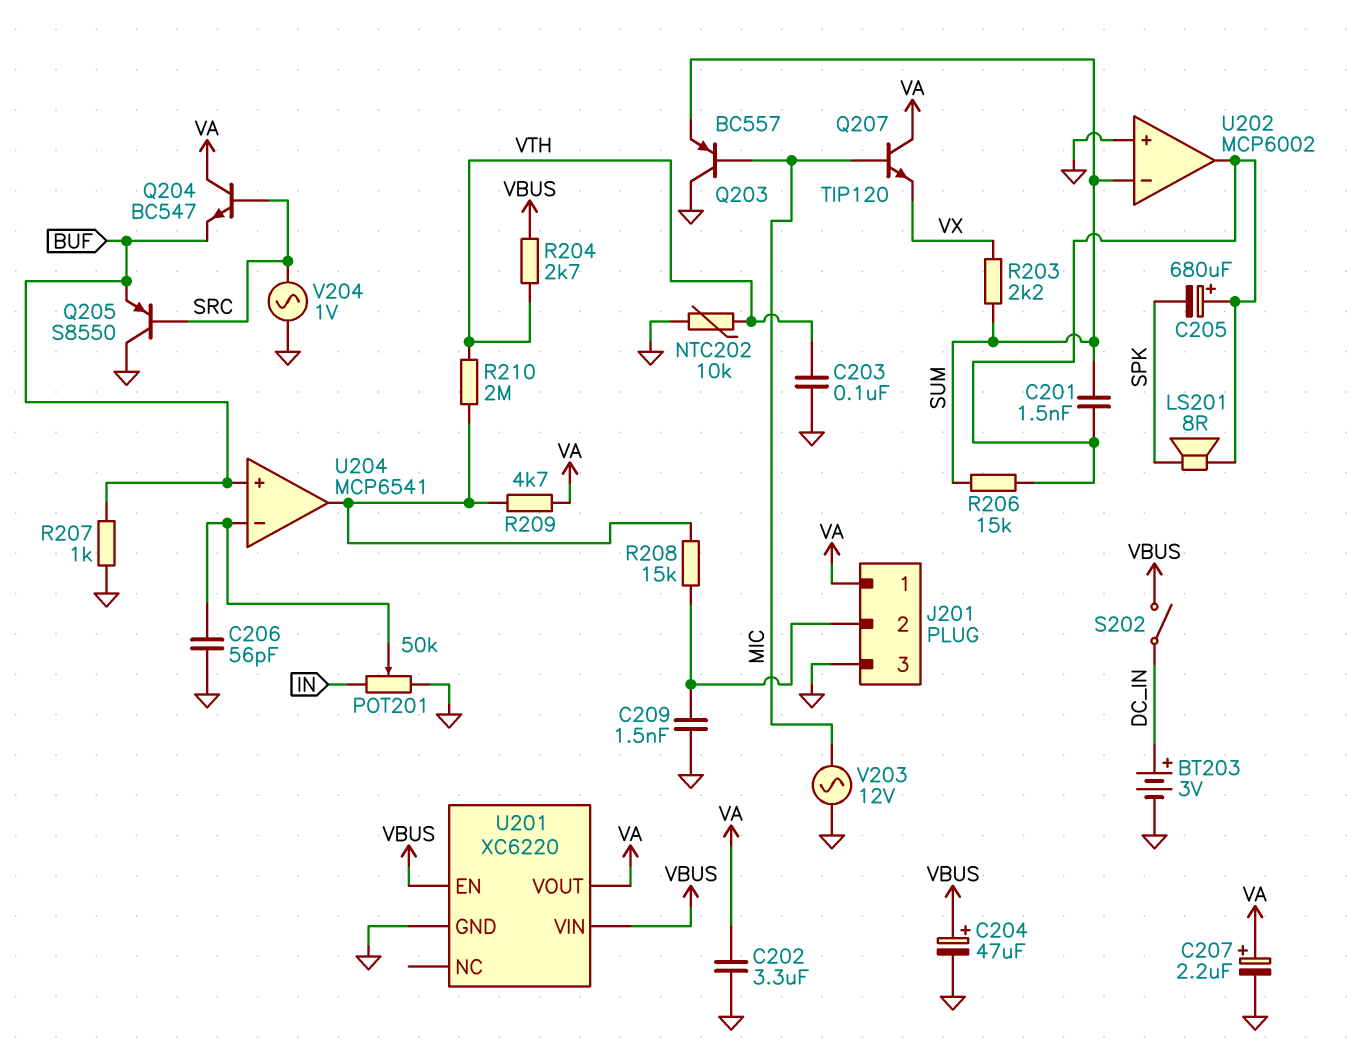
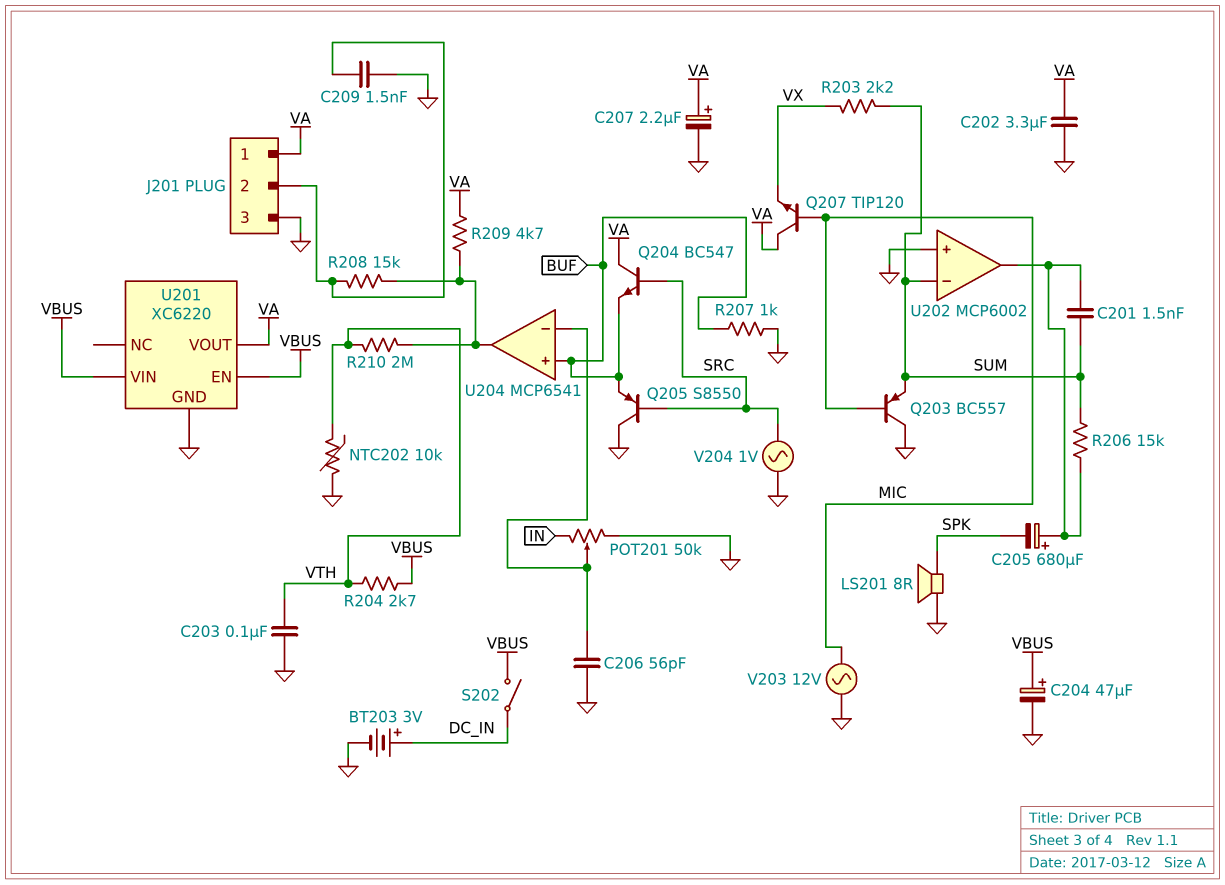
LS201: speaker 8R (SPK, U202/out) -> speaker 8R (GND, SPK)

